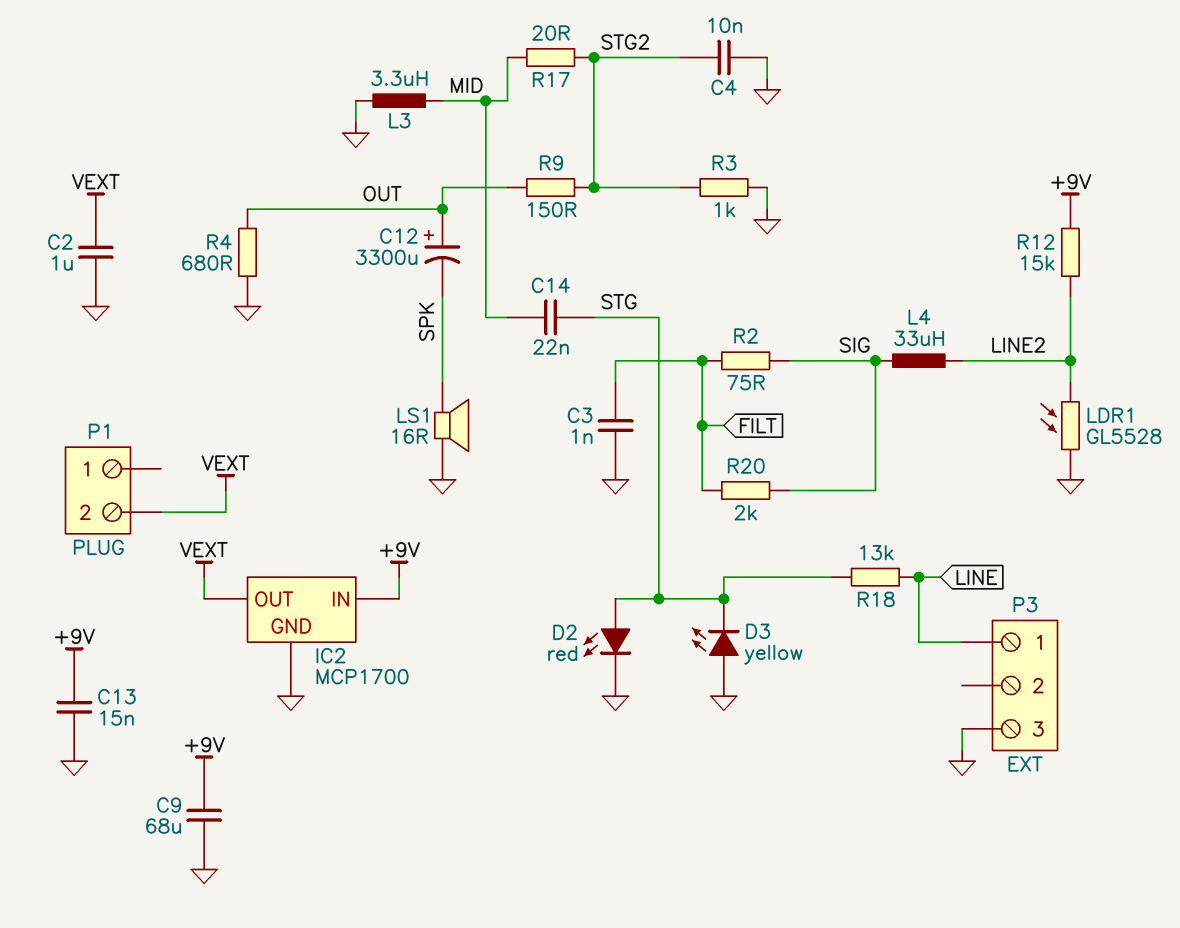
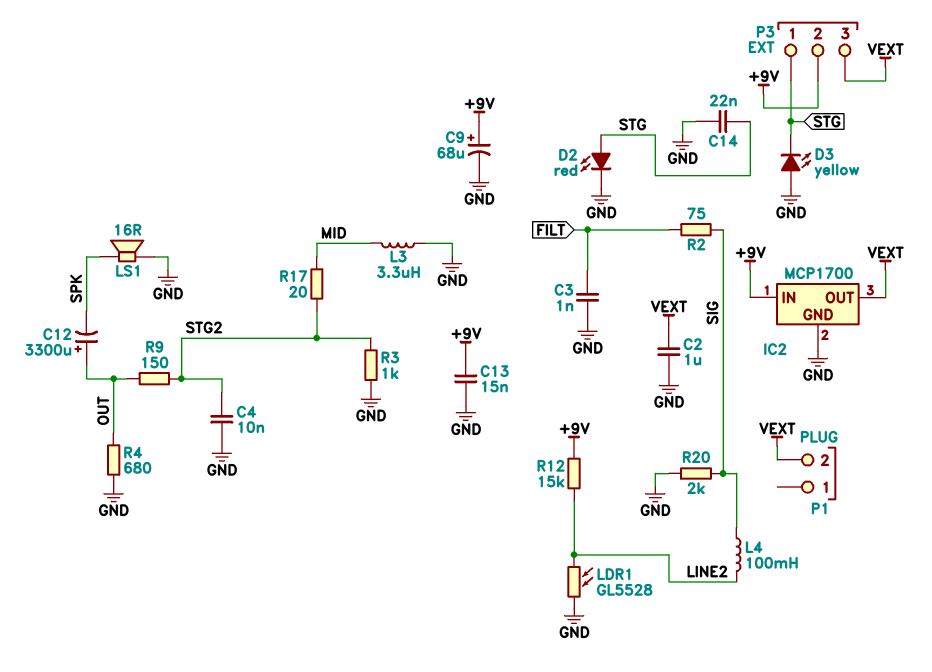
C9: 68uF (+9V, GND) -> 68uF (plus +9V, minus GND)
C14: 22nF (MID, STG) -> 22nF (GND, STG)
L4: 33uH (LINE2, SIG) -> 100mH (LINE2, SIG)
P3 pin 1: LINE -> STG
P3 pin 2: none -> +9V
P3 pin 3: GND -> VEXT
R18: 13k (LINE, STG) -> none
R20: 2k (FILT, SIG) -> 2k (GND, SIG)

